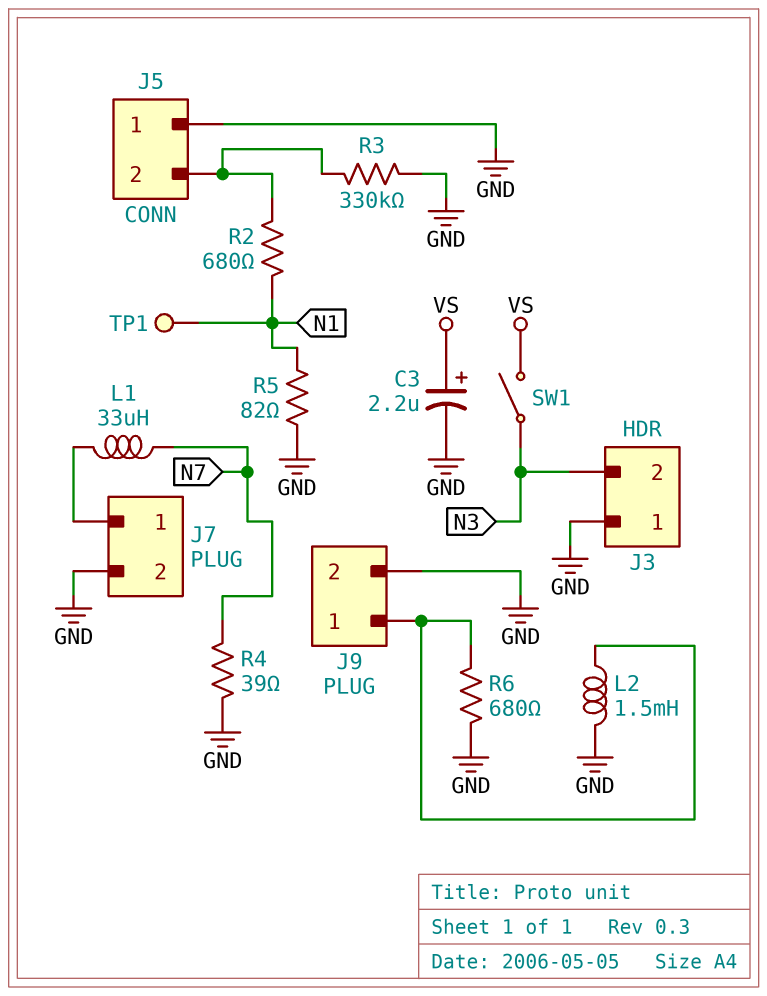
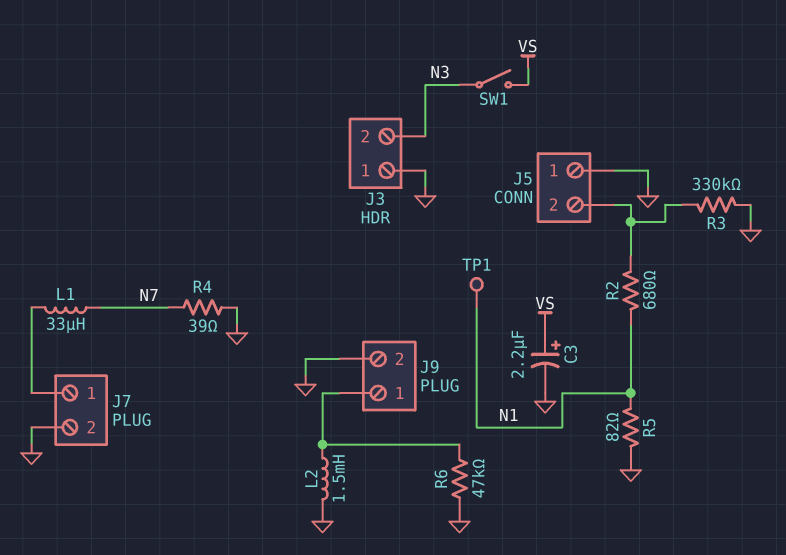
R6: 680 (GND, J9/1) -> 47k (GND, J9/1)

